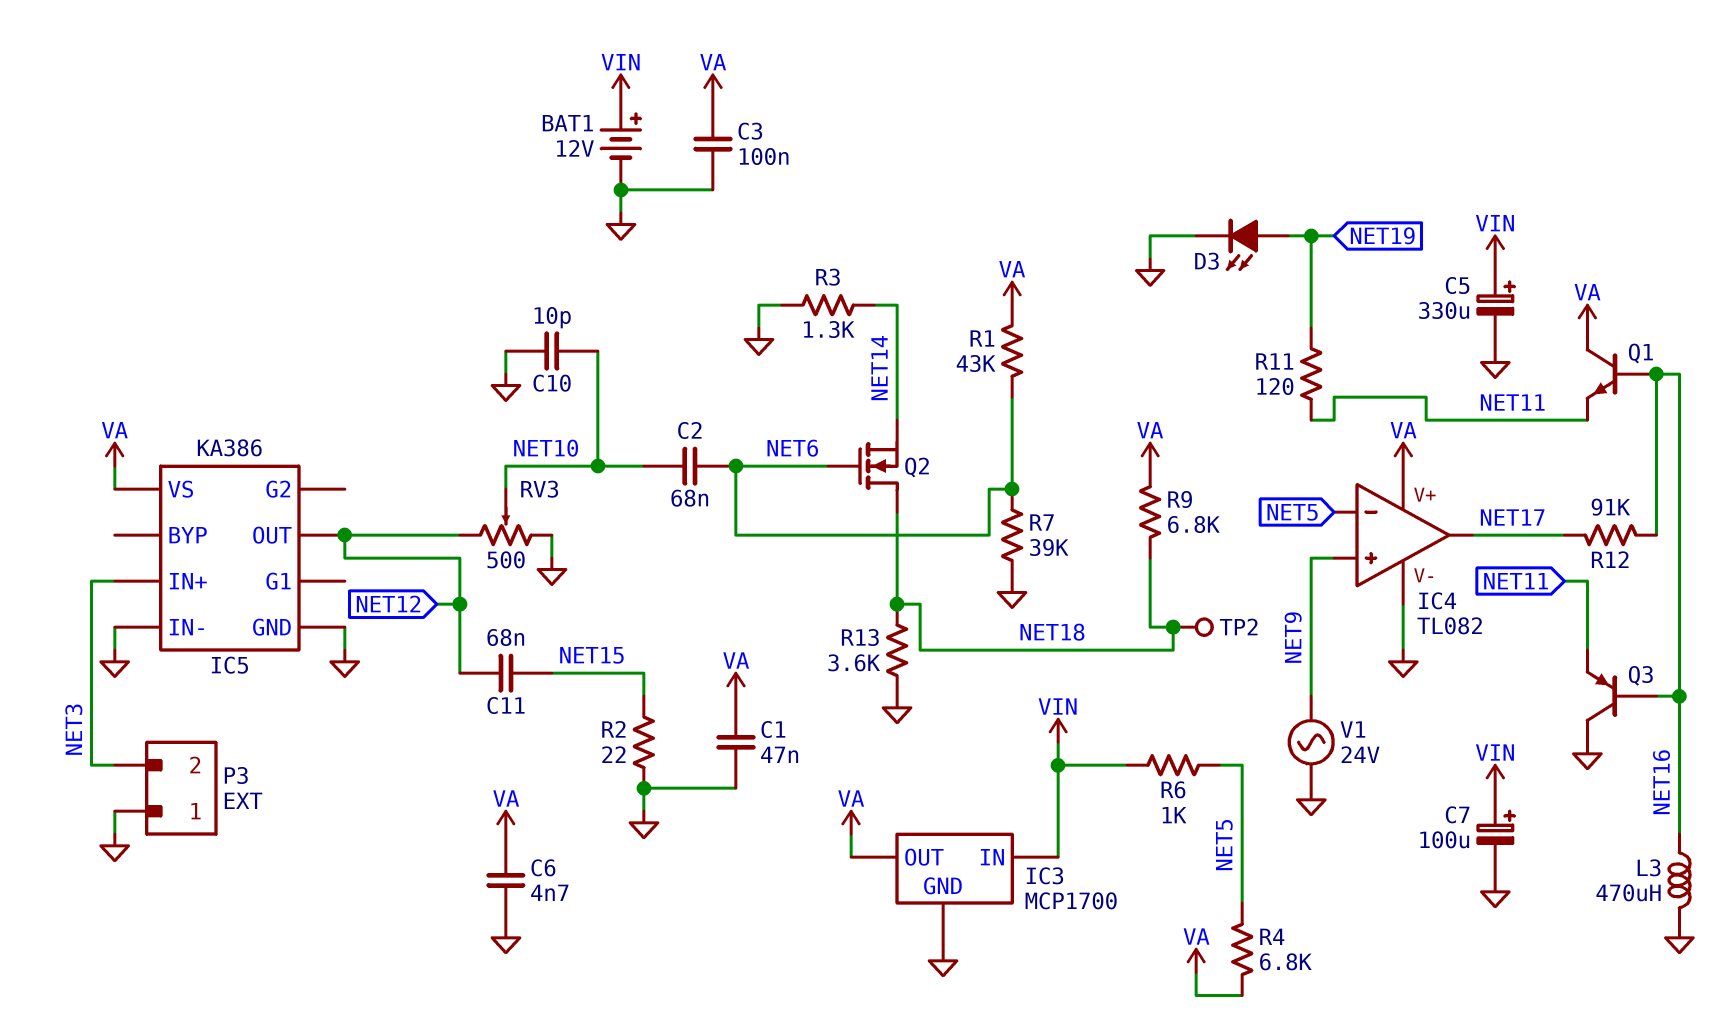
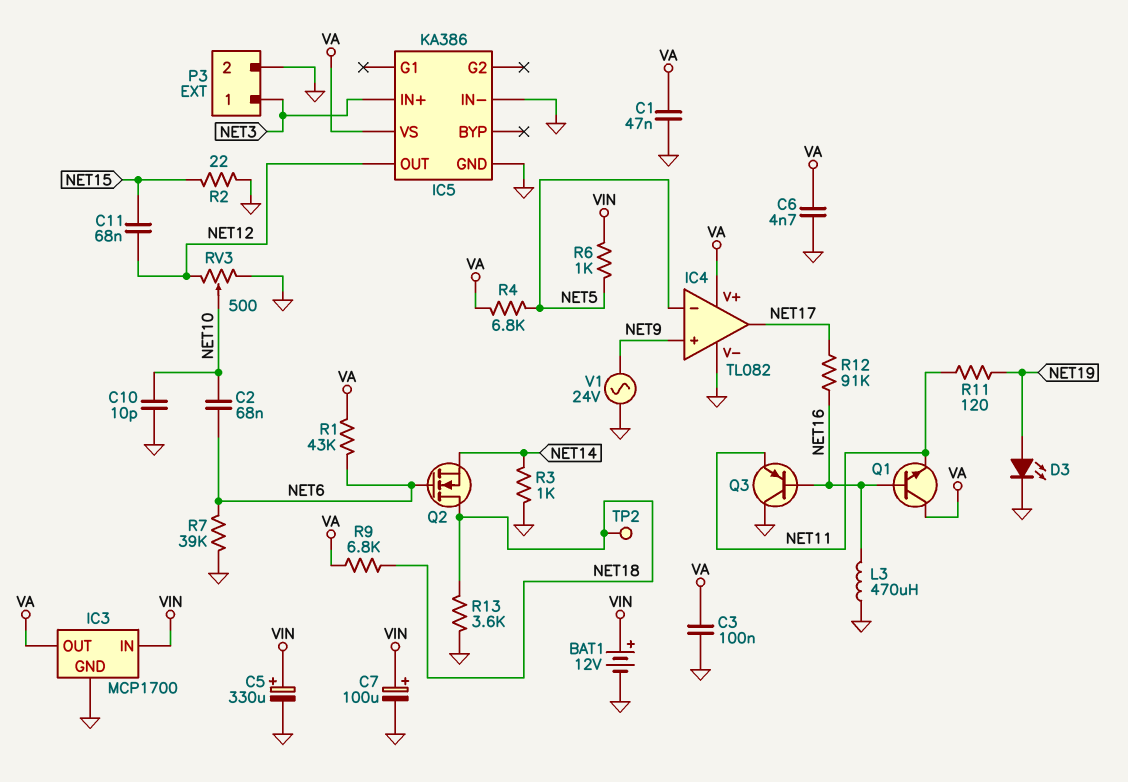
P3 pin 1: GND -> NET3
P3 pin 2: NET3 -> GND
R3: 1.3k (GND, NET14) -> 1k (GND, NET14)

